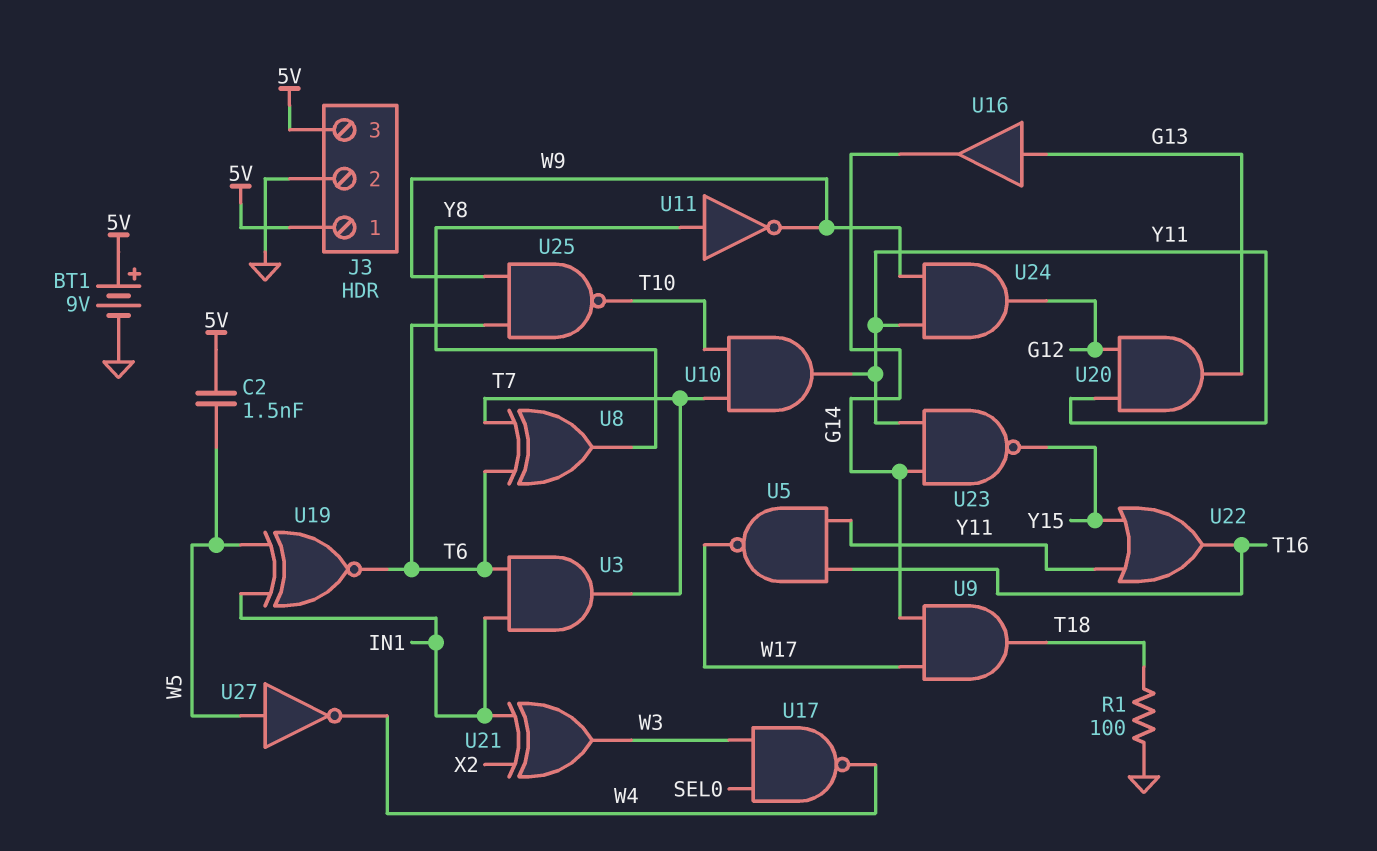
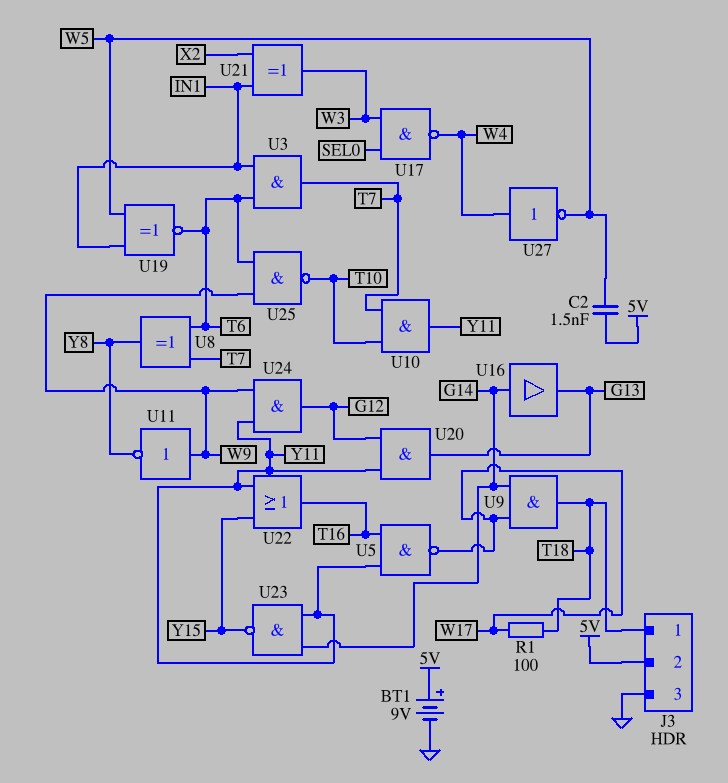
J3 pin 1: 5V -> T18
J3 pin 2: GND -> 5V
J3 pin 3: 5V -> GND
R1: 100 (GND, T18) -> 100 (T18, W17)
U11: NOT (in Y8, out W9) -> NOT (in W9, out Y8)
U16: buffer (in G13, out G14) -> buffer (in G14, out G13)
U27: NOT (in W5, out W4) -> NOT (in W4, out W5)

